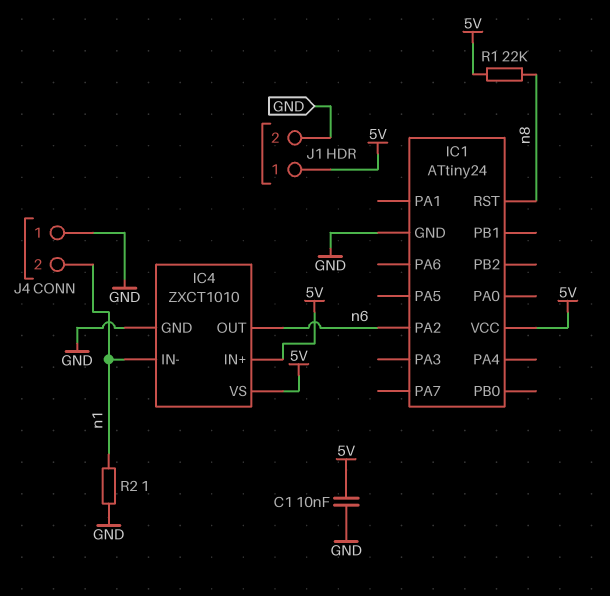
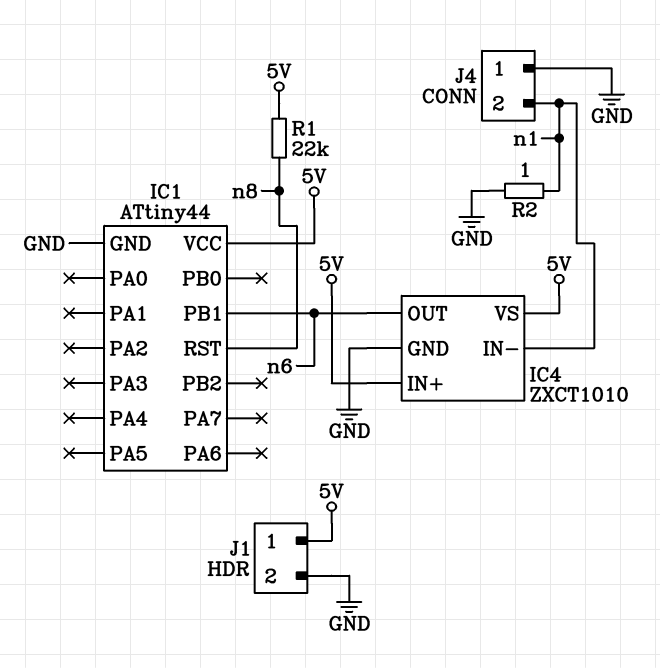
C1: 10nF (5V, GND) -> none
IC1: ATtiny24 -> ATtiny44
IC1 pin PA2: n6 -> none
IC1 pin PB1: none -> n6

